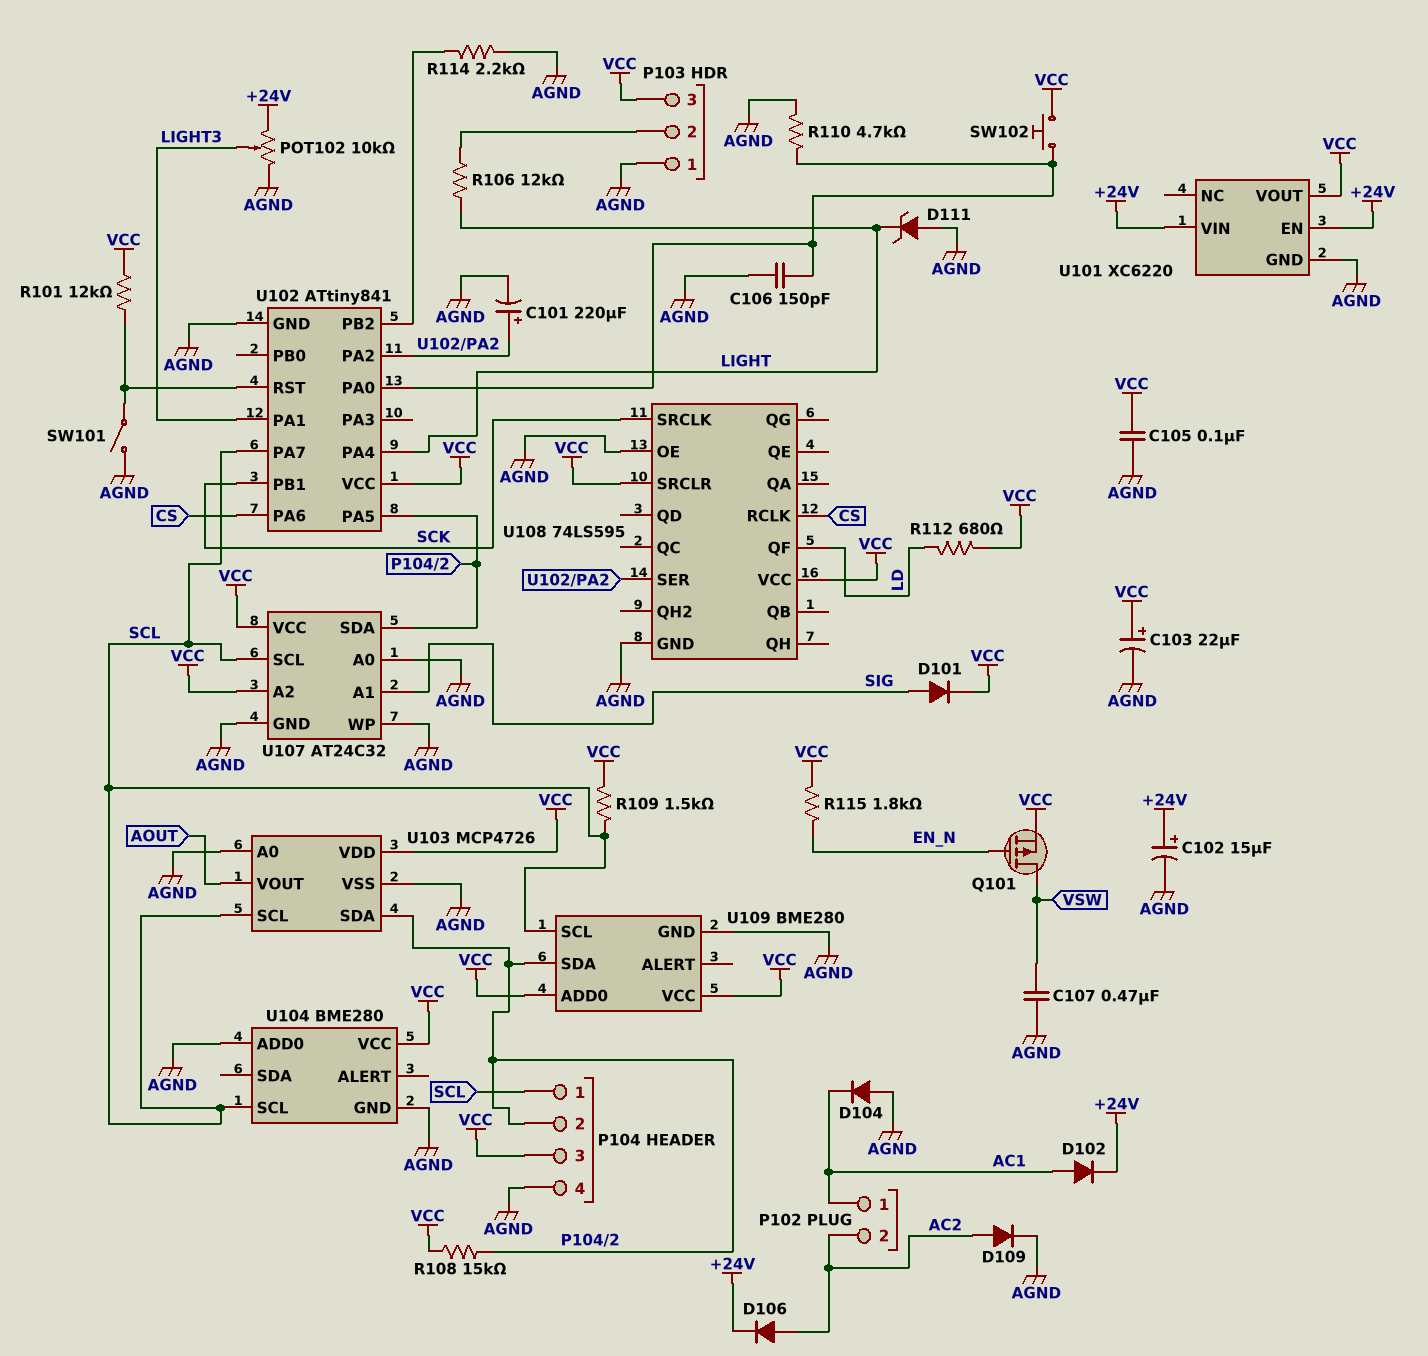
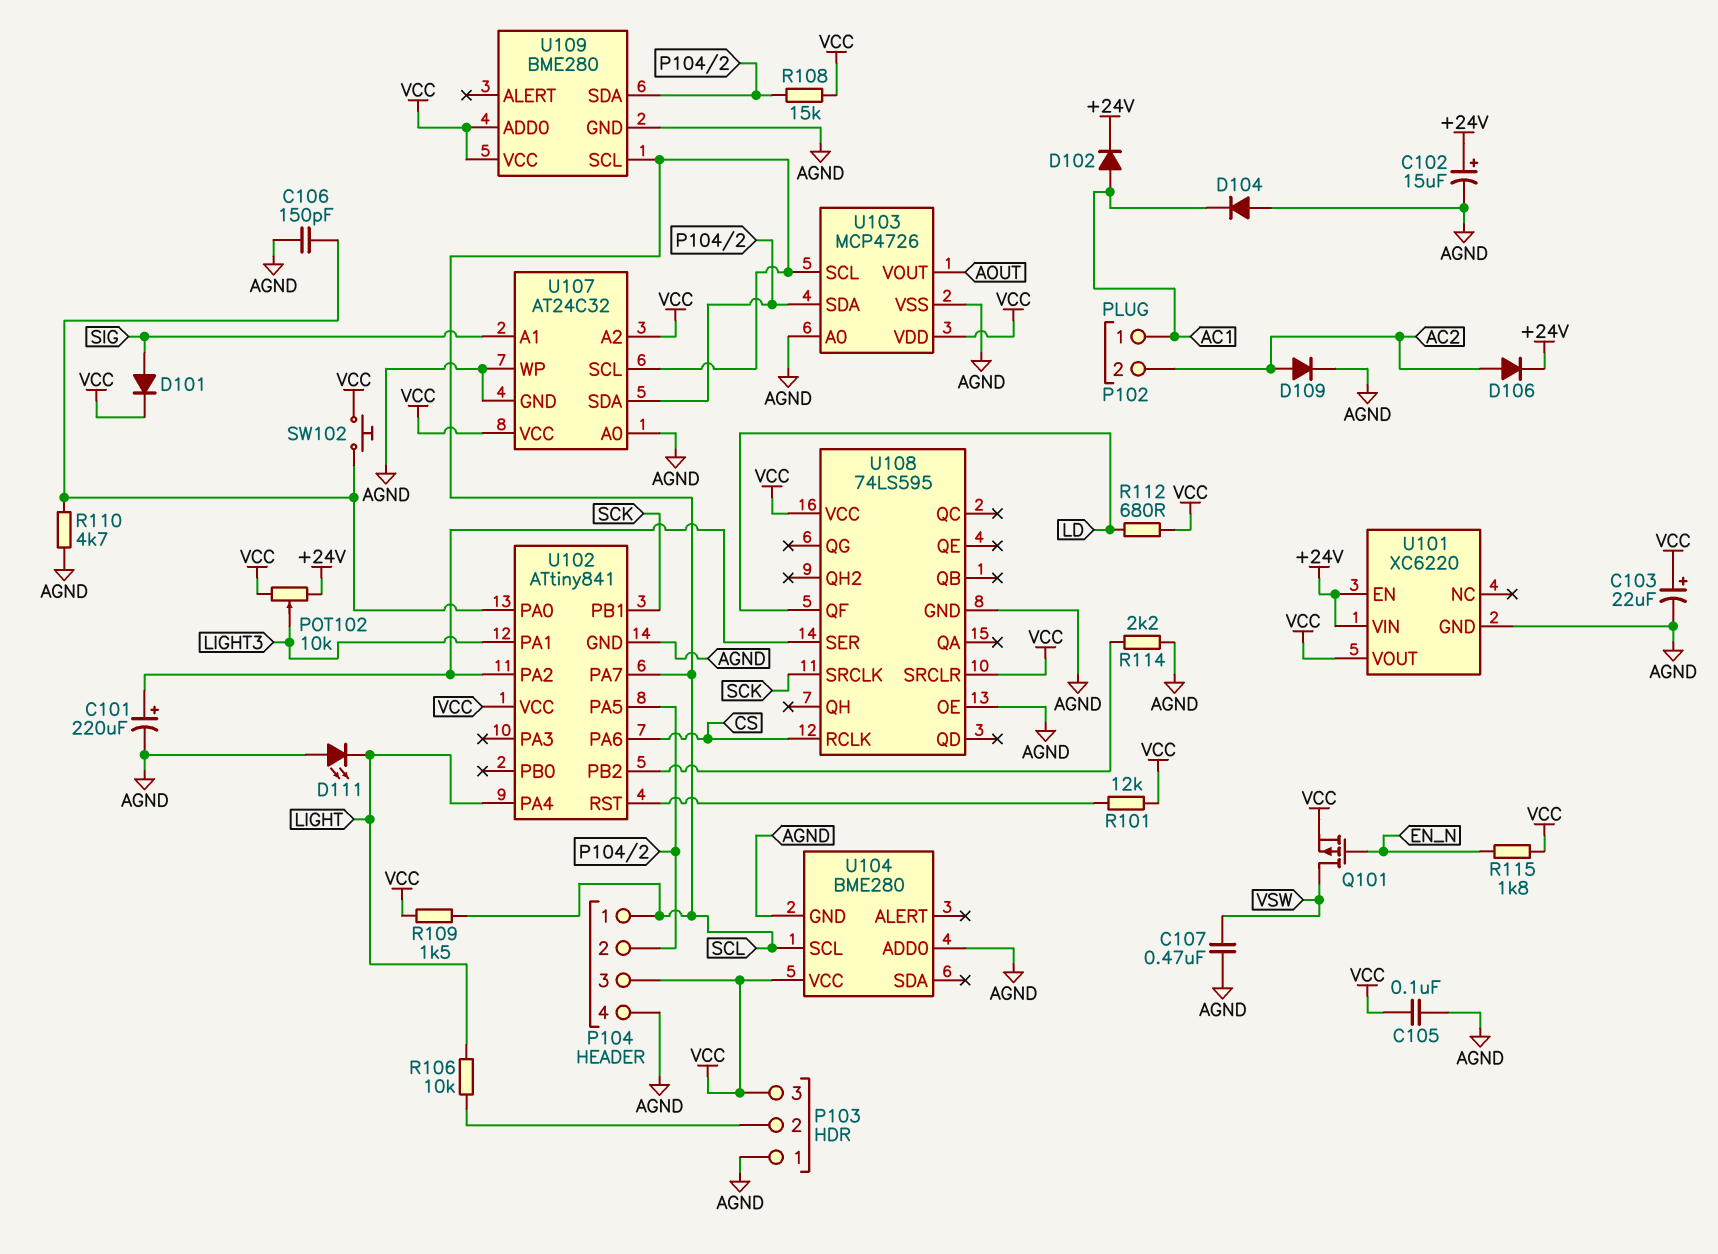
D111: zener (A AGND, K LIGHT) -> LED (A AGND, K LIGHT)
POT102: 10k (+24V, AGND, wiper LIGHT3) -> 10k (+24V, VCC, wiper LIGHT3)
R106: 12k (LIGHT, P103/2) -> 10k (LIGHT, P103/2)
SW101: switch (AGND, U102/RST) -> none

